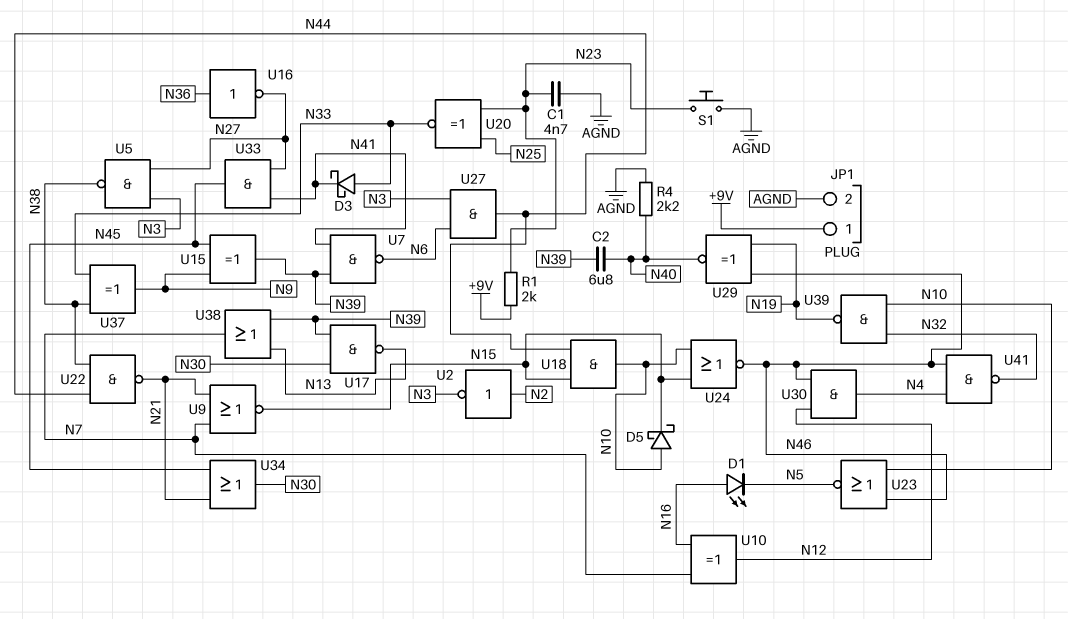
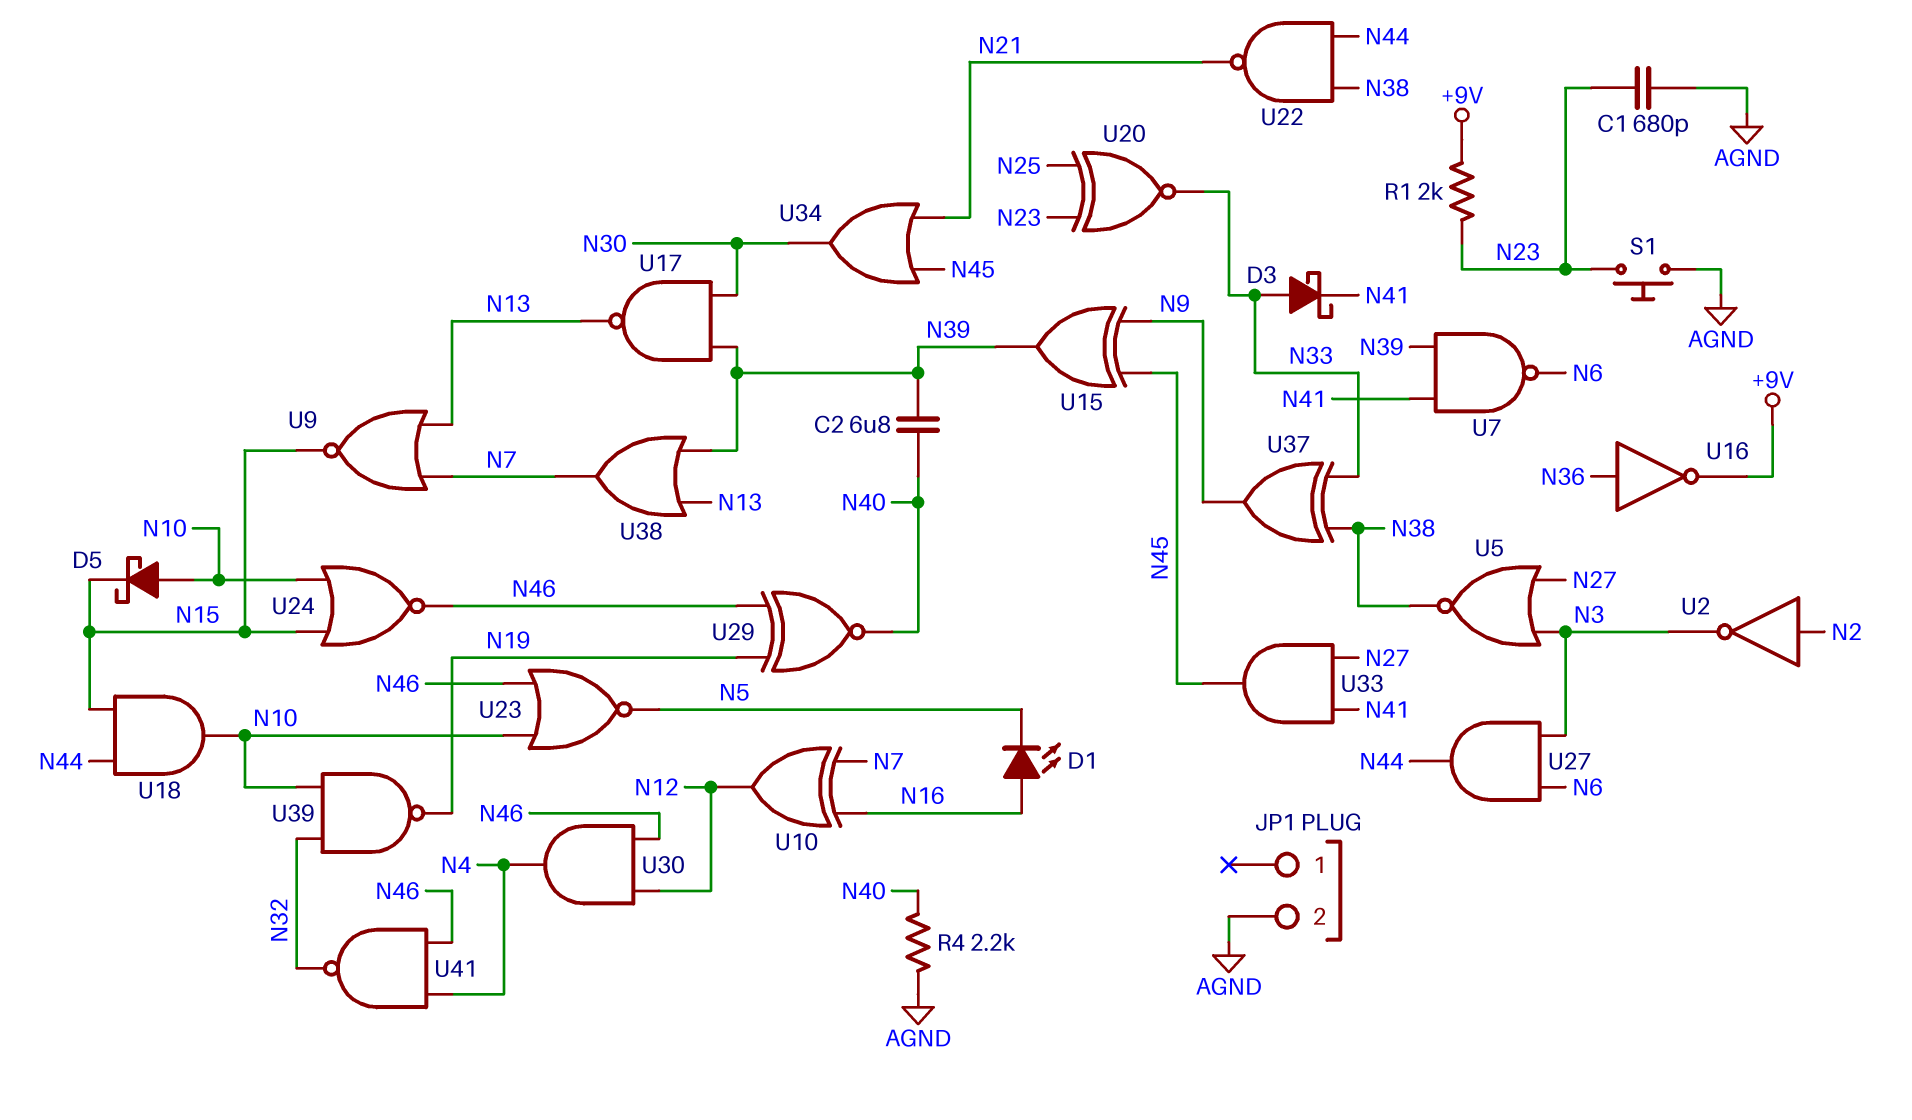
C1: 4.7nF (AGND, N23) -> 680pF (AGND, N23)
JP1 pin 1: +9V -> none
U5: NAND (in N3, in N27, out N38) -> NOR (in N3, in N27, out N38)
U9: NOR (in N7, in N21, out N15) -> NOR (in N7, in N13, out N15)
U16: NOT (in N36, out N27) -> NOT (in N36, out +9V)

